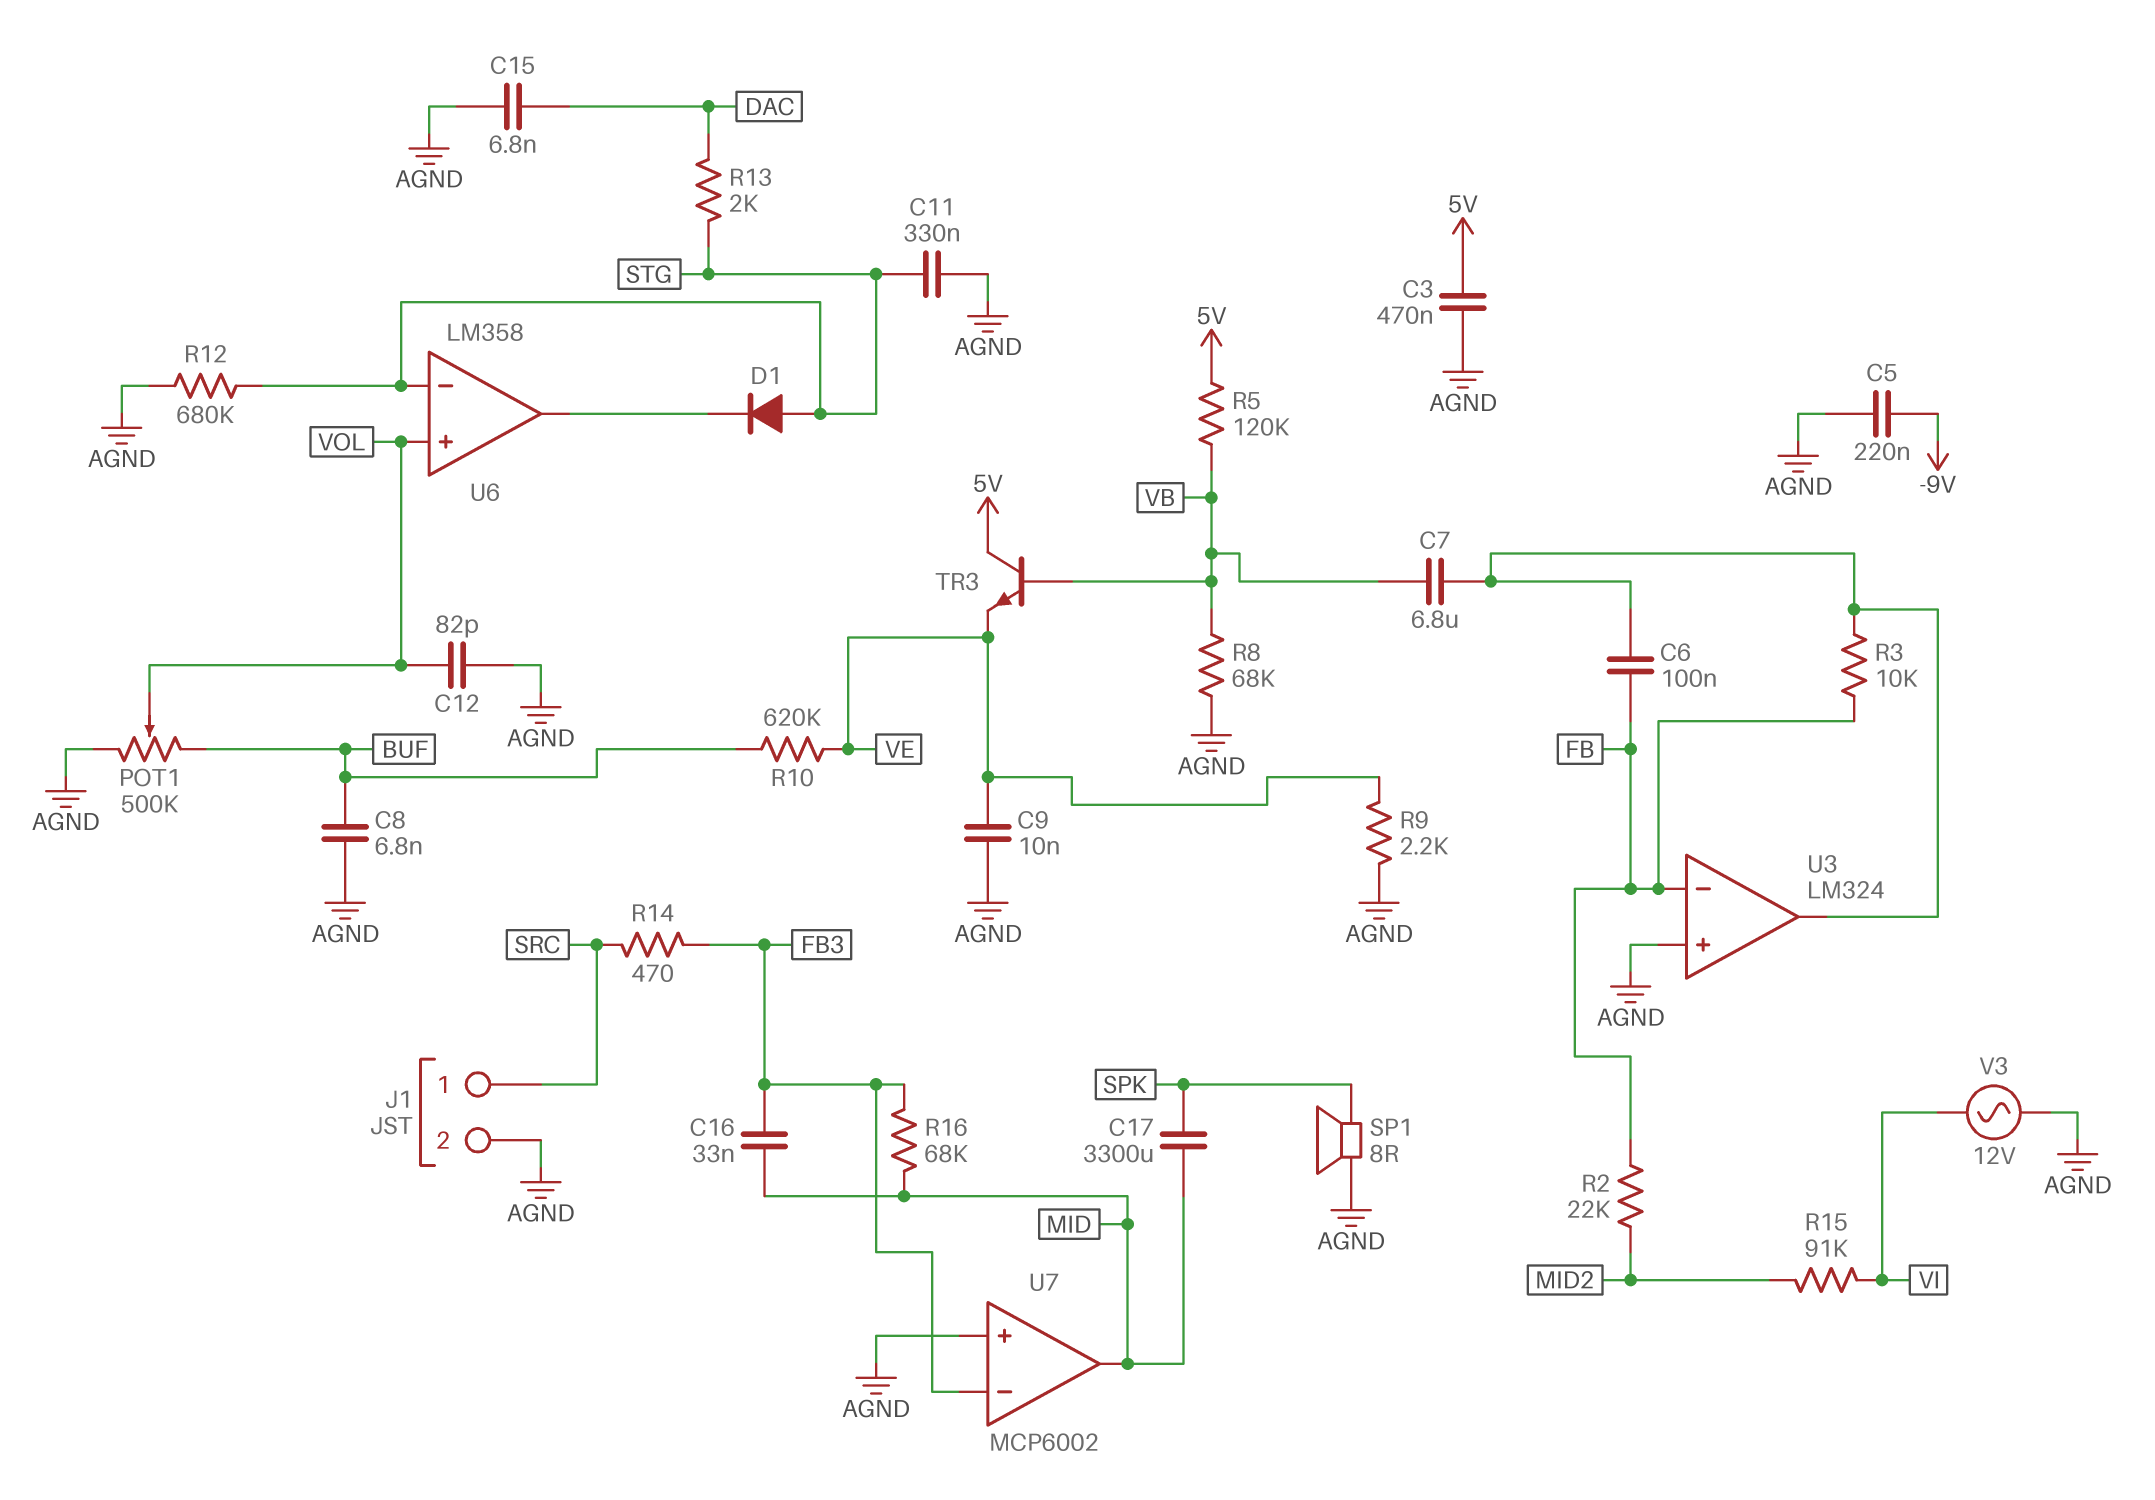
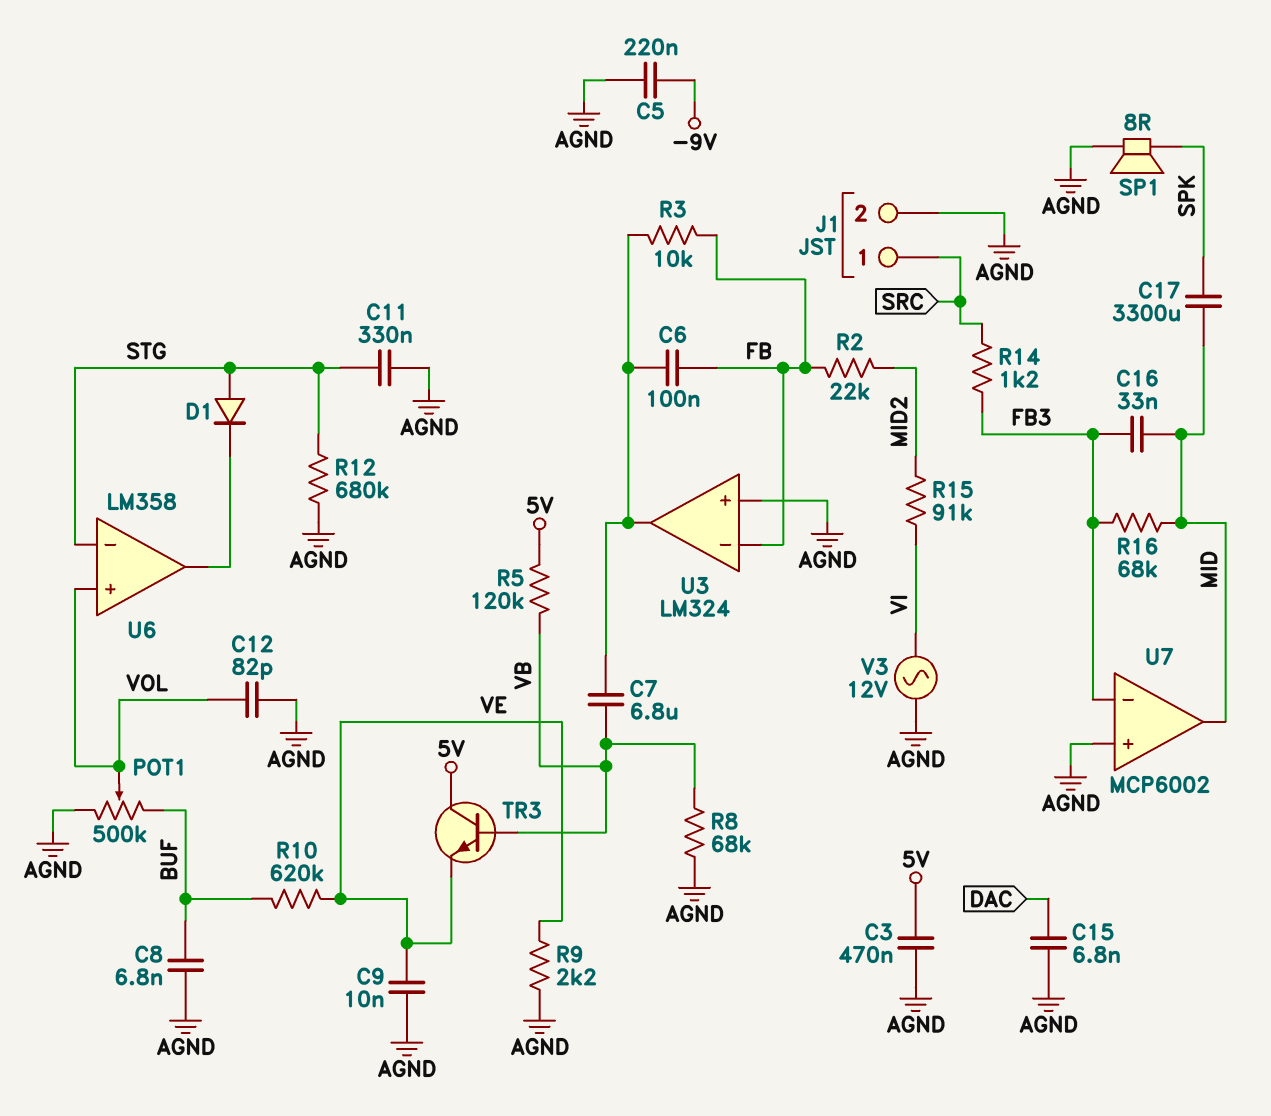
R13: 2k (DAC, STG) -> none
R14: 470 (FB3, SRC) -> 1.2k (FB3, SRC)

